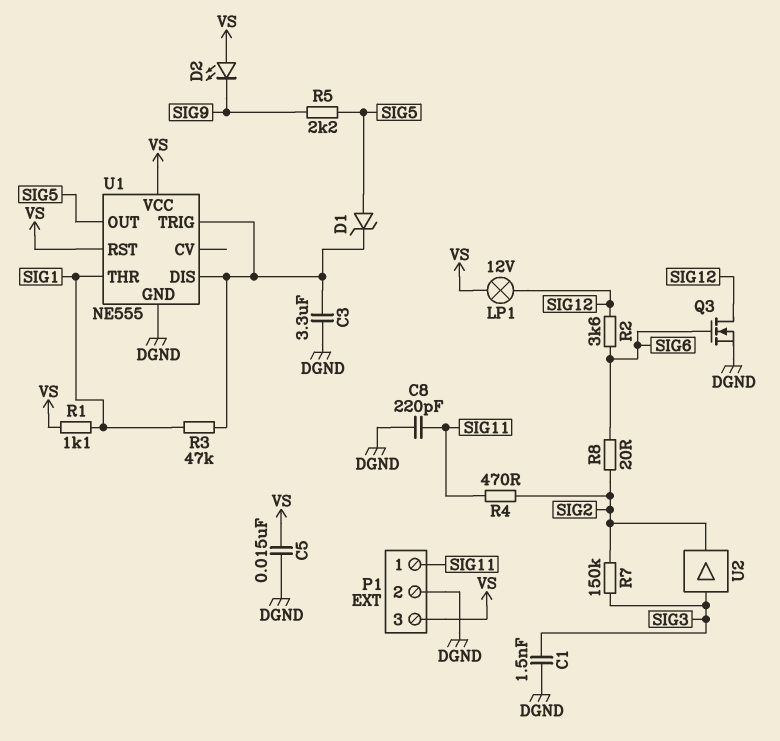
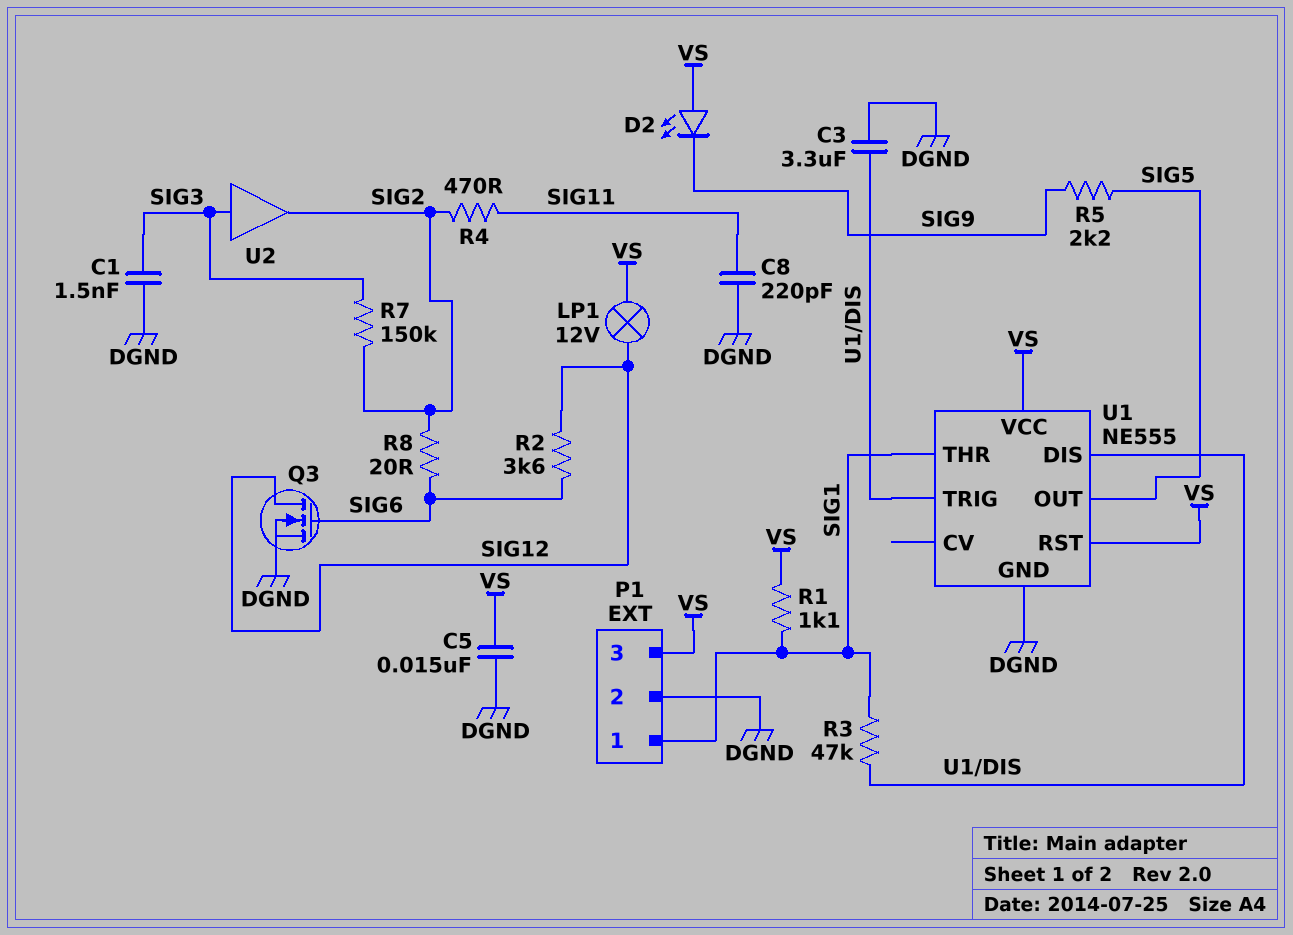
D1: zener (A SIG5, K U1/DIS) -> none
P1 pin 1: SIG11 -> SIG1

